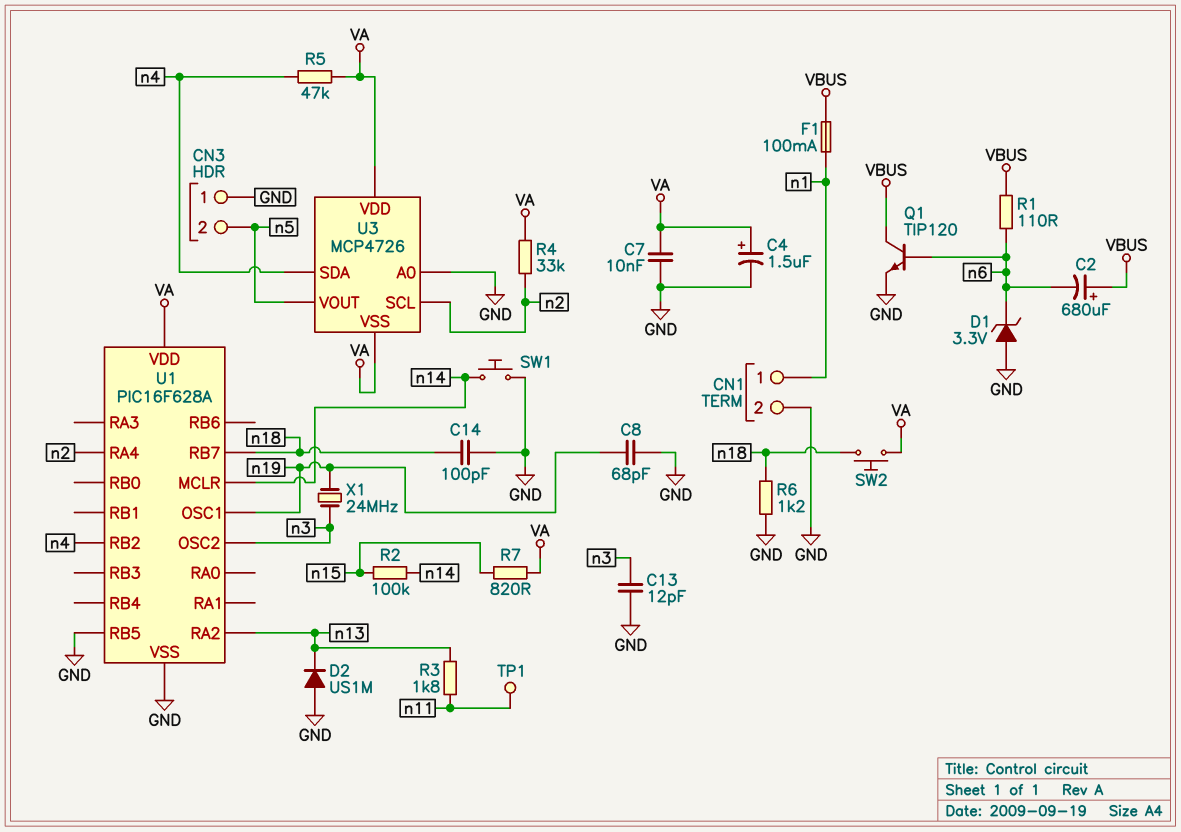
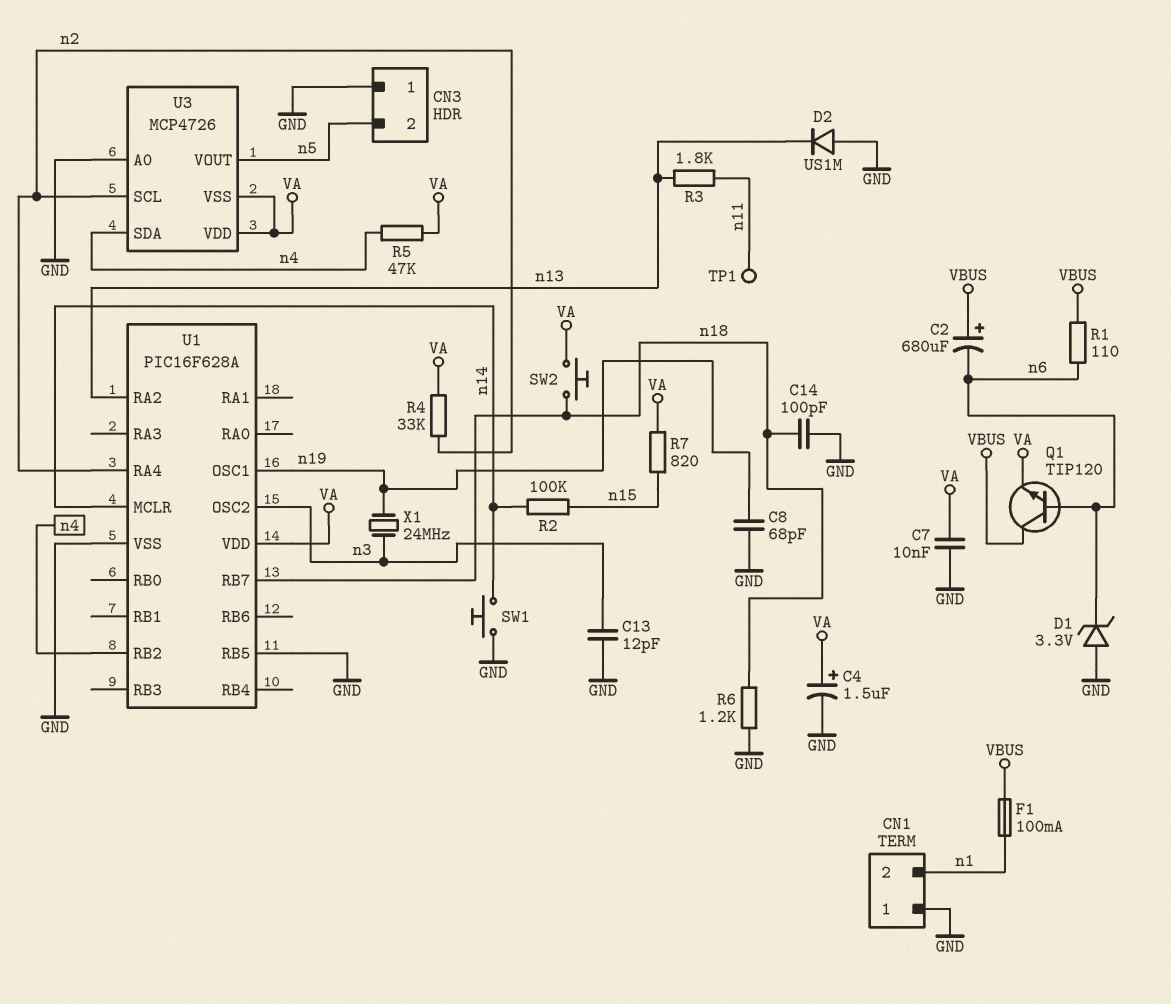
CN1 pin 1: n1 -> GND
CN1 pin 2: GND -> n1
Q1: NPN TIP120 (B n6, C VBUS, E GND) -> NPN TIP120 (B n6, C VBUS, E VA)

